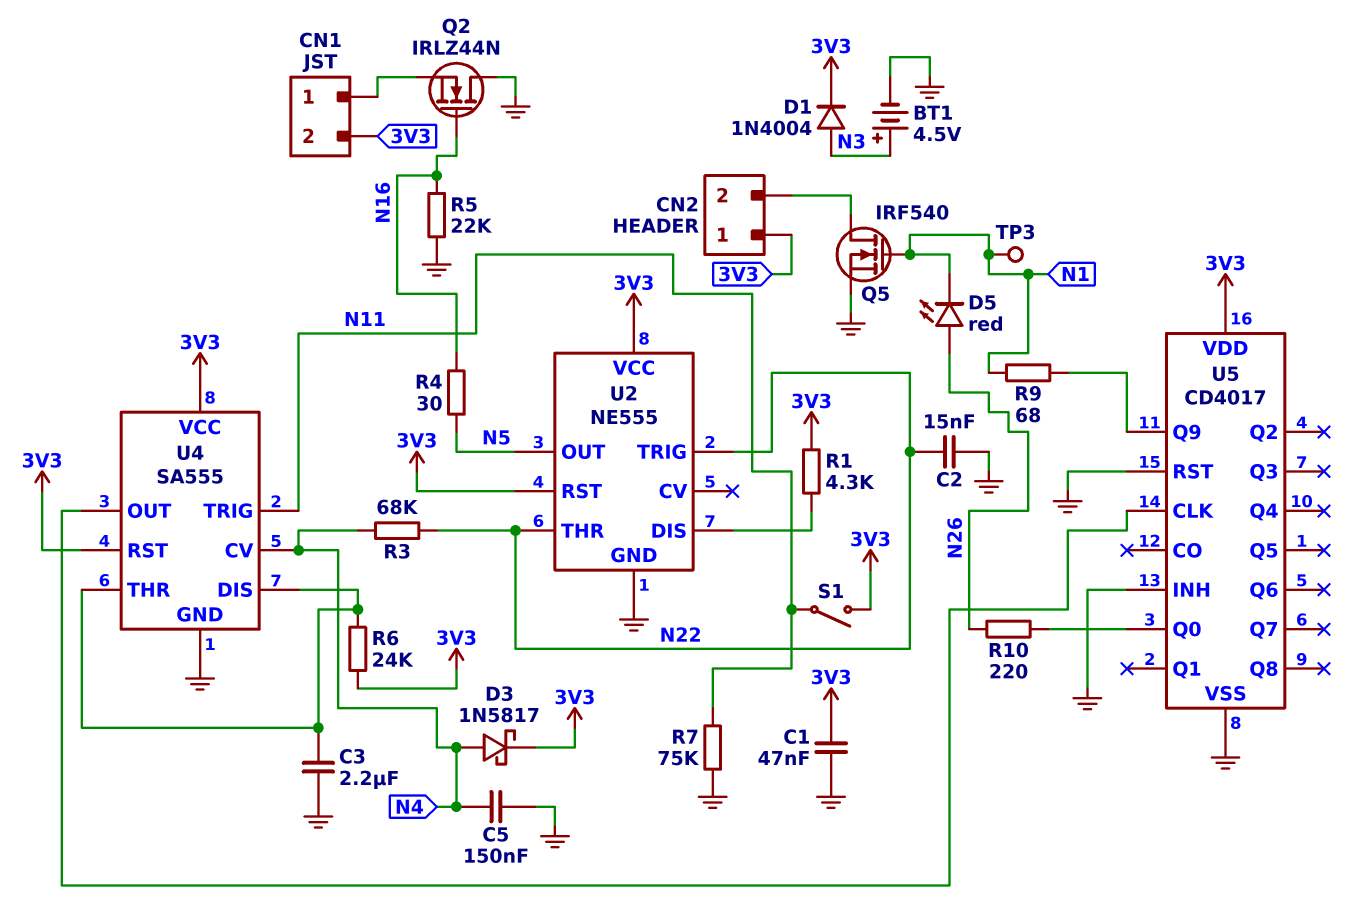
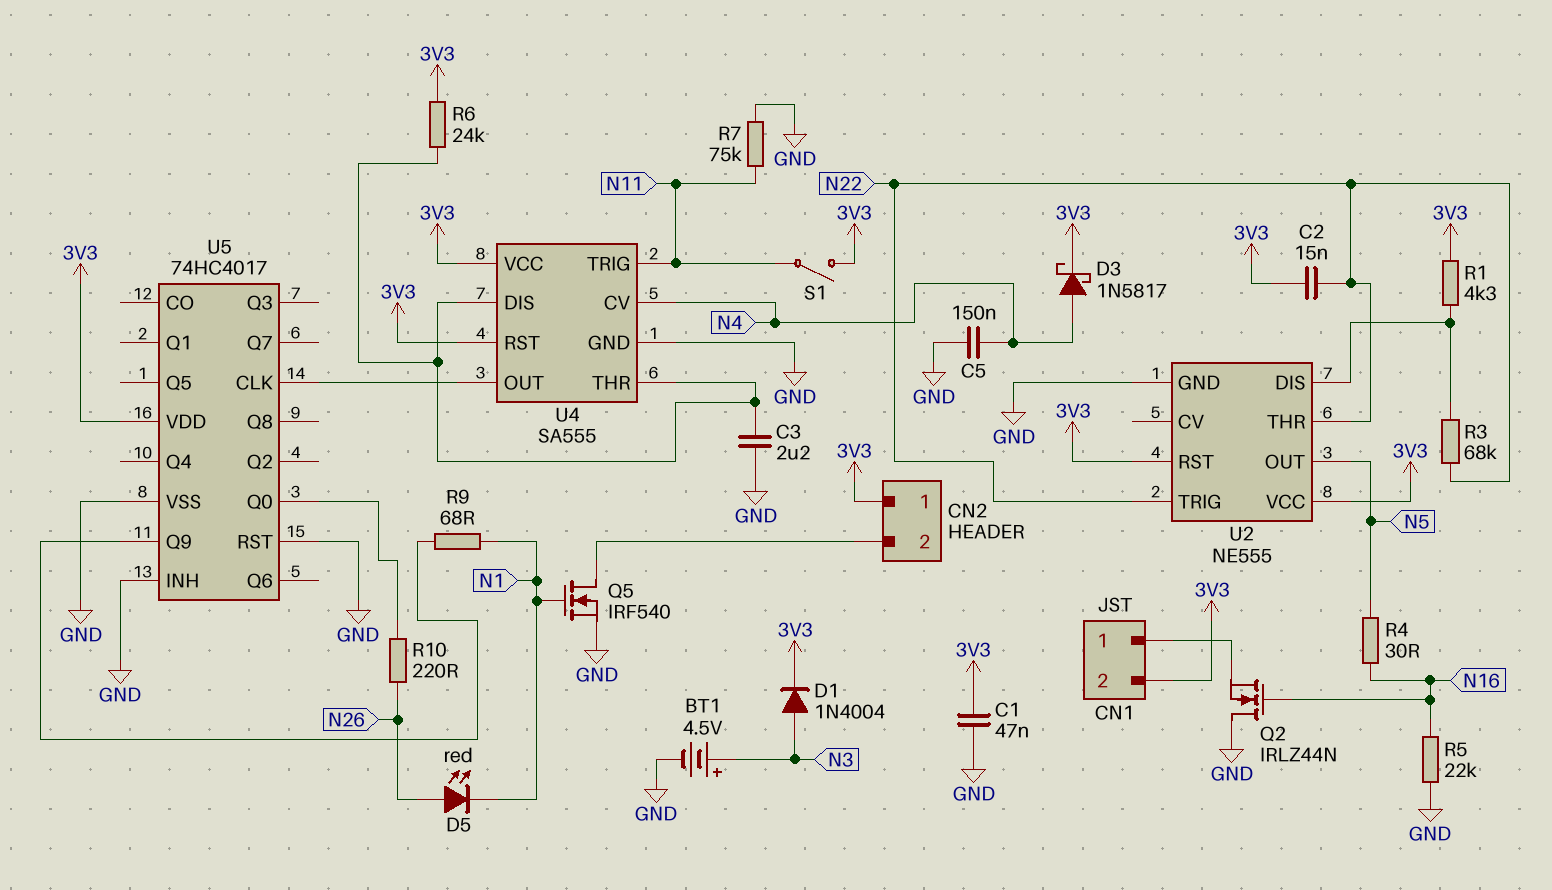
C2: 15nF (GND, N22) -> 15nF (3V3, N22)
R3: 68k (N4, N22) -> 68k (N22, U2/DIS)
TP3: test point (N1) -> none
U5: CD4017 -> 74HC4017

